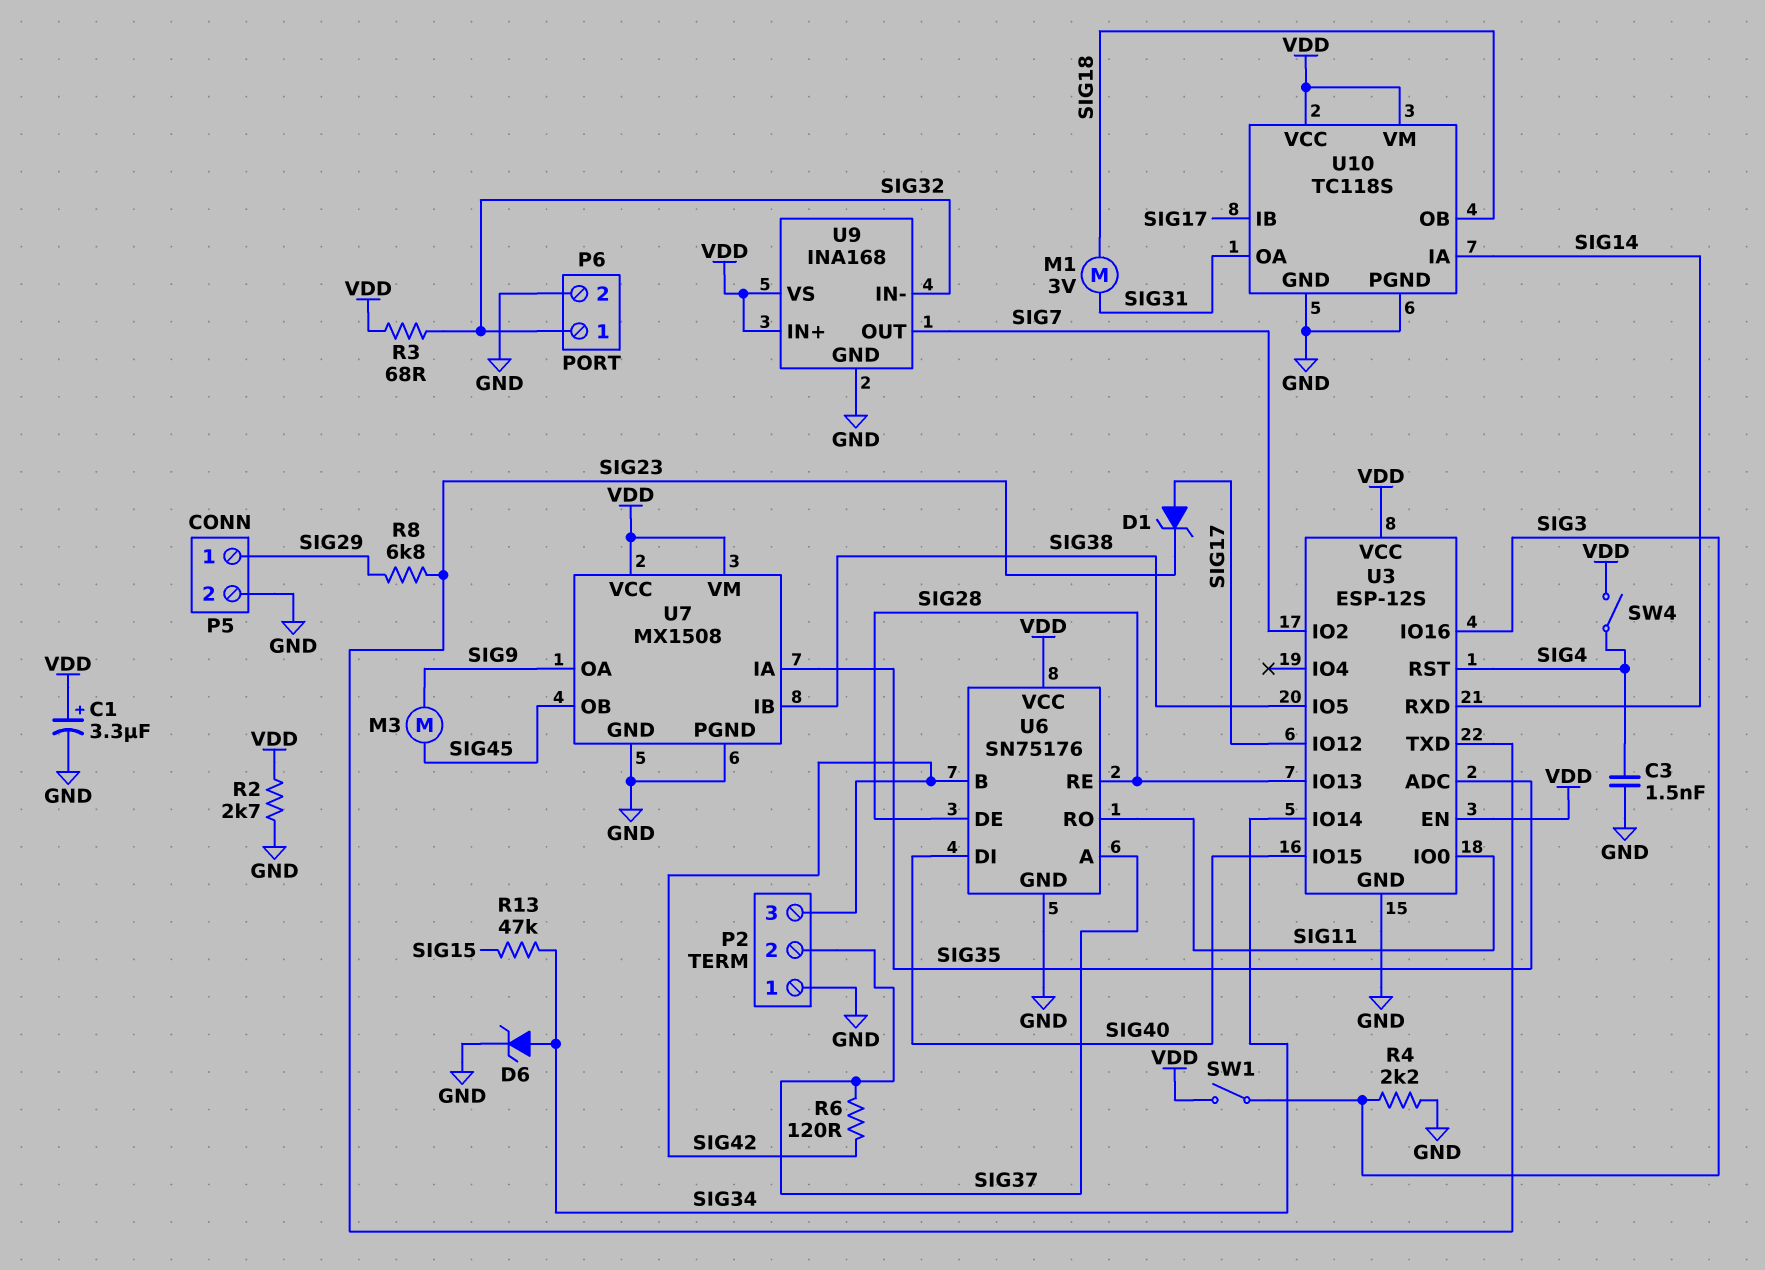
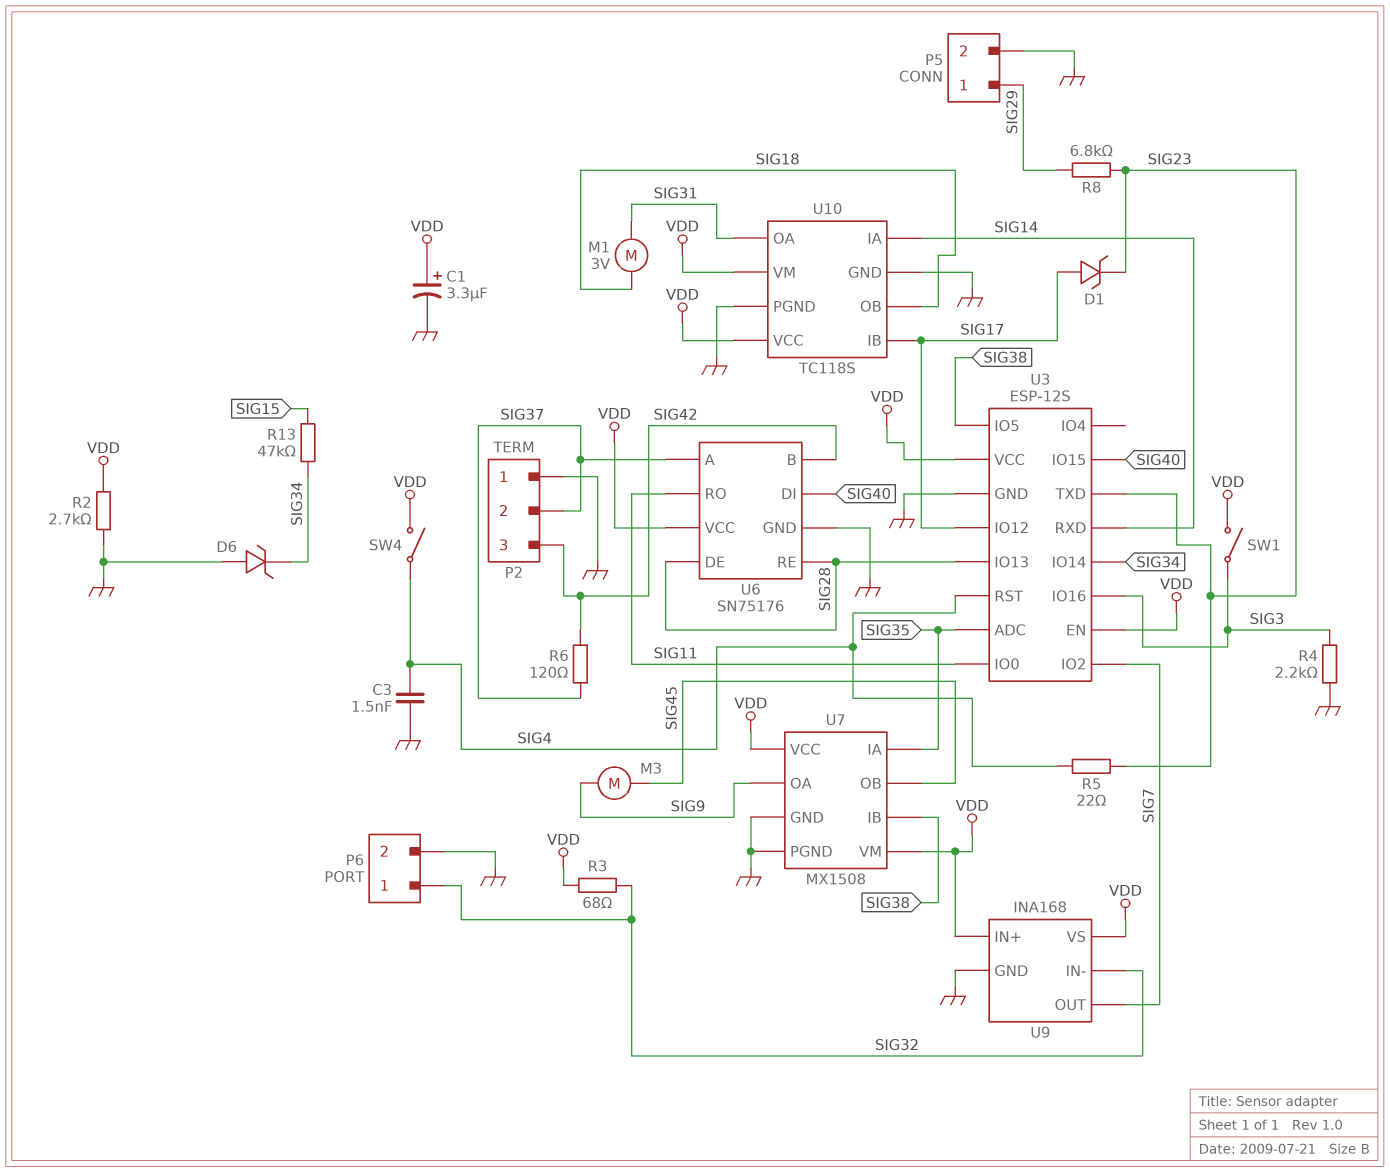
D6: zener (A SIG34, K GND) -> zener (A GND, K SIG34)
R5: none -> 22 (SIG4, SIG23)

